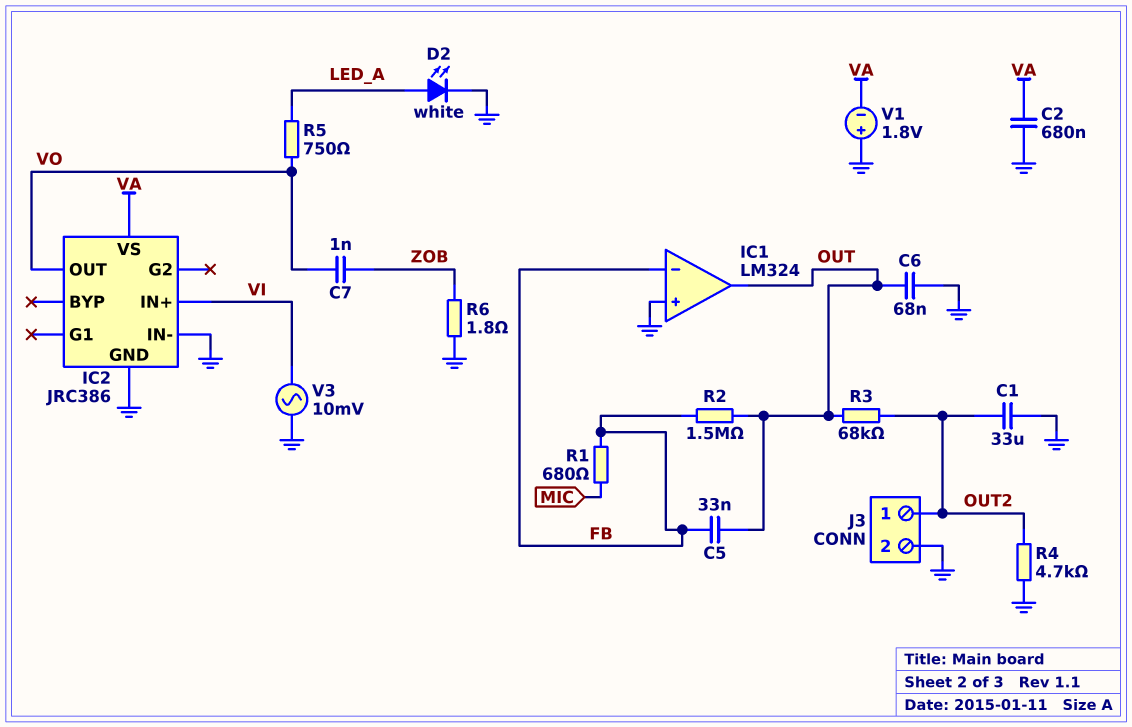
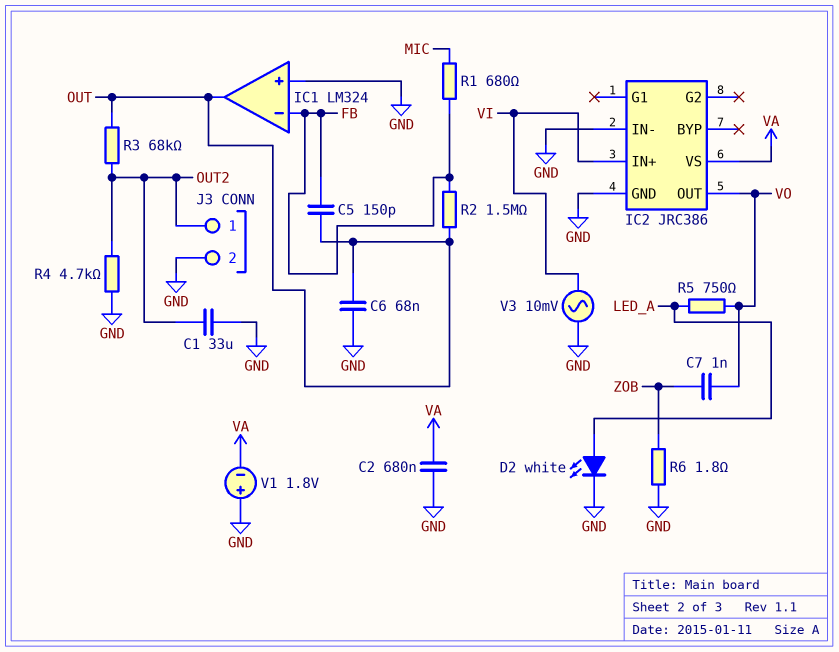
C5: 33nF (FB, OUT) -> 150pF (FB, OUT)

